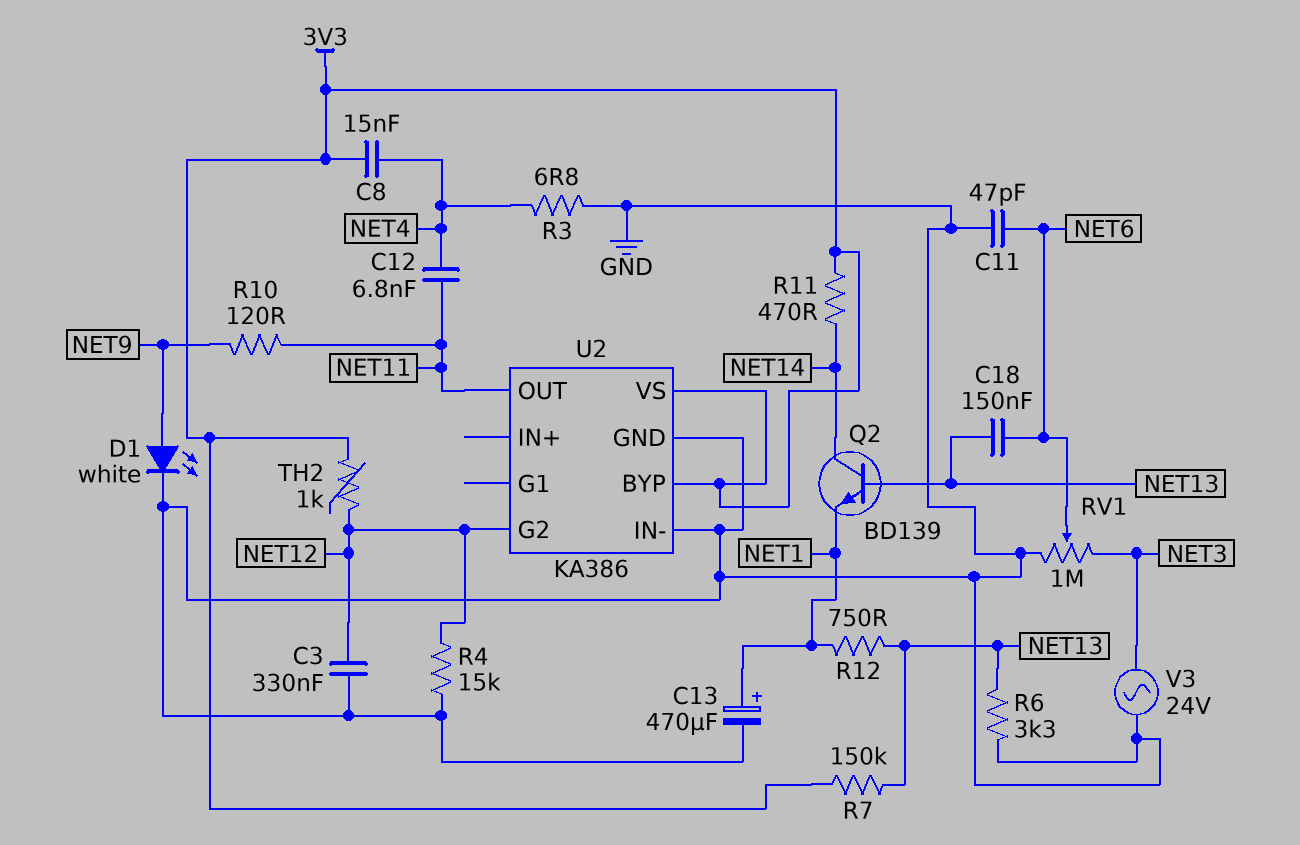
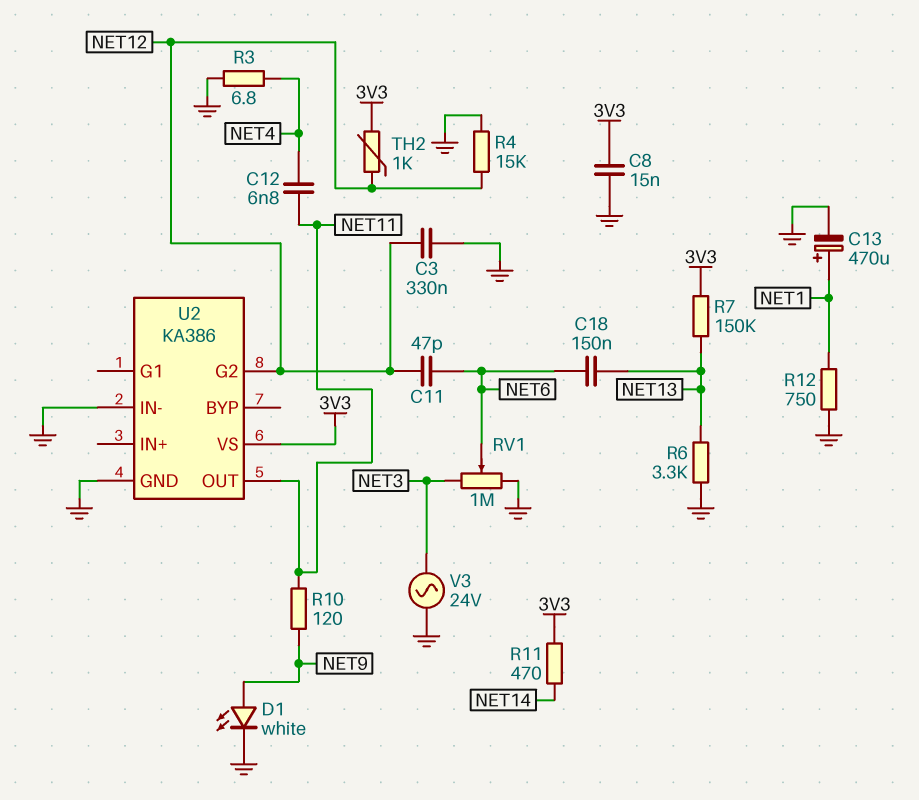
C8: 15nF (3V3, NET4) -> 15nF (3V3, GND)
C11: 47pF (GND, NET6) -> 47pF (NET6, NET12)
Q2: NPN BD139 (B NET13, C NET14, E NET1) -> none
R12: 750 (NET1, NET13) -> 750 (GND, NET1)
U2 pin BYP: 3V3 -> none

